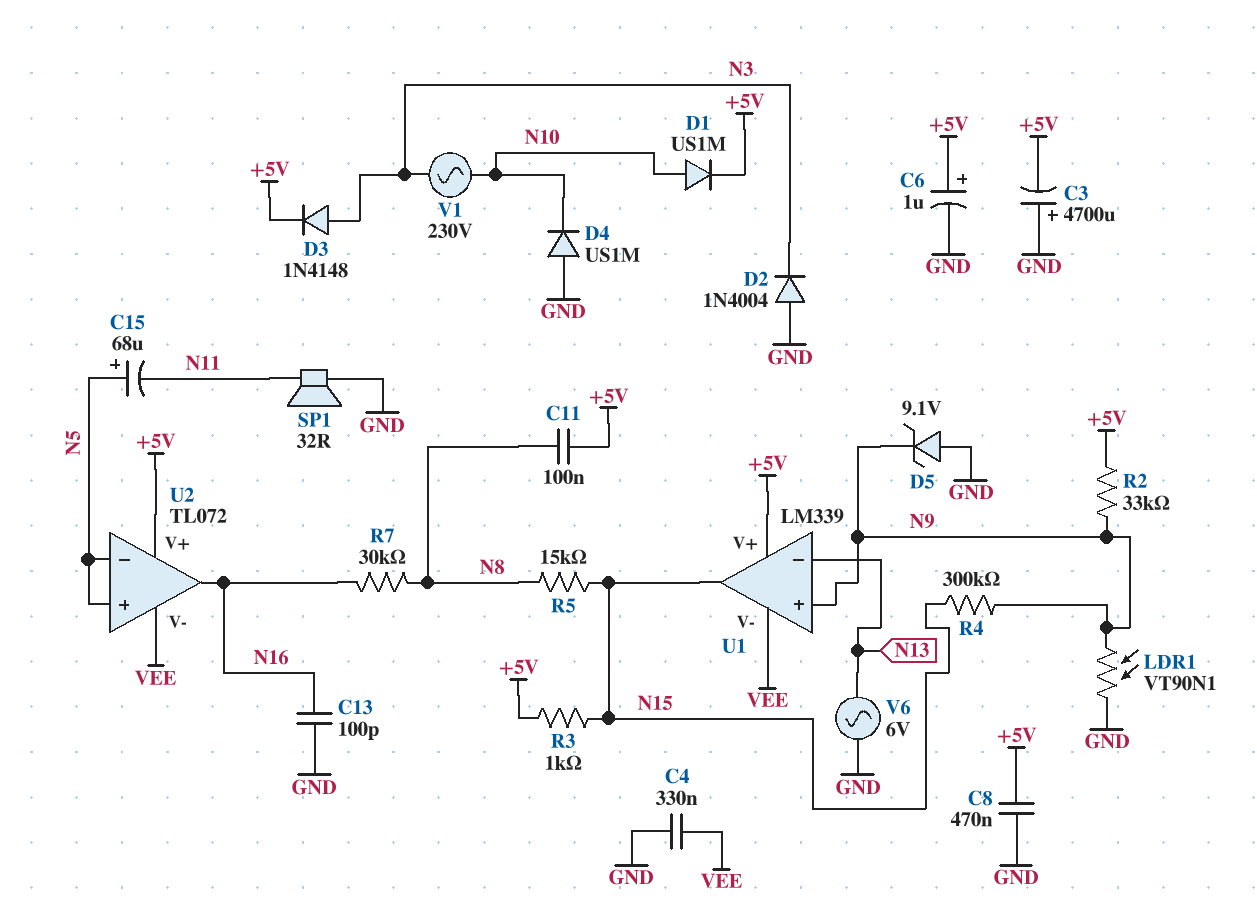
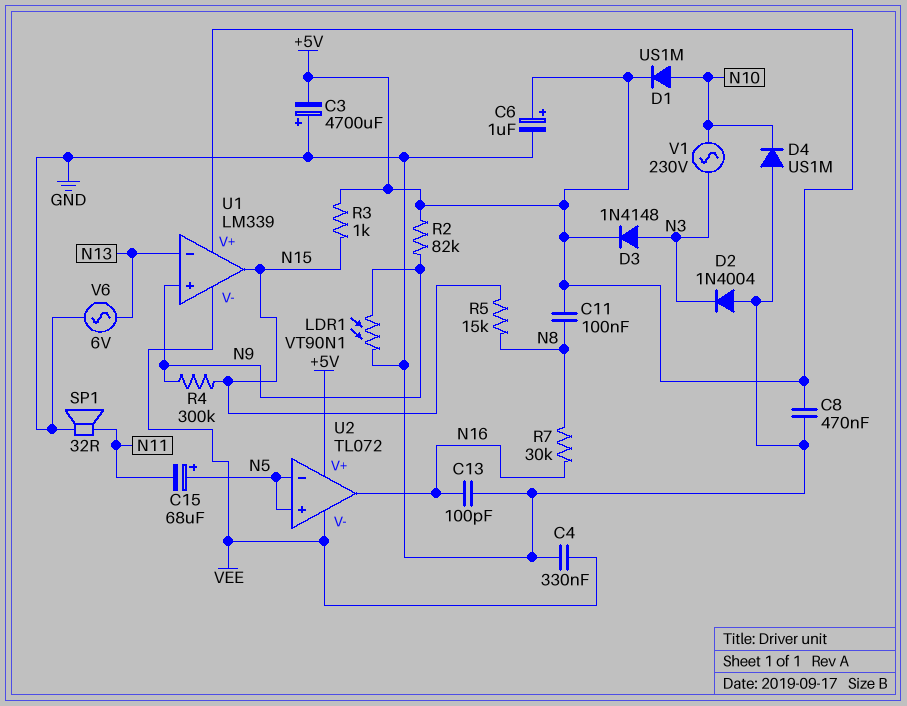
D5: zener 9.1V (A GND, K N9) -> none
R2: 33k (+5V, N9) -> 82k (+5V, N9)

